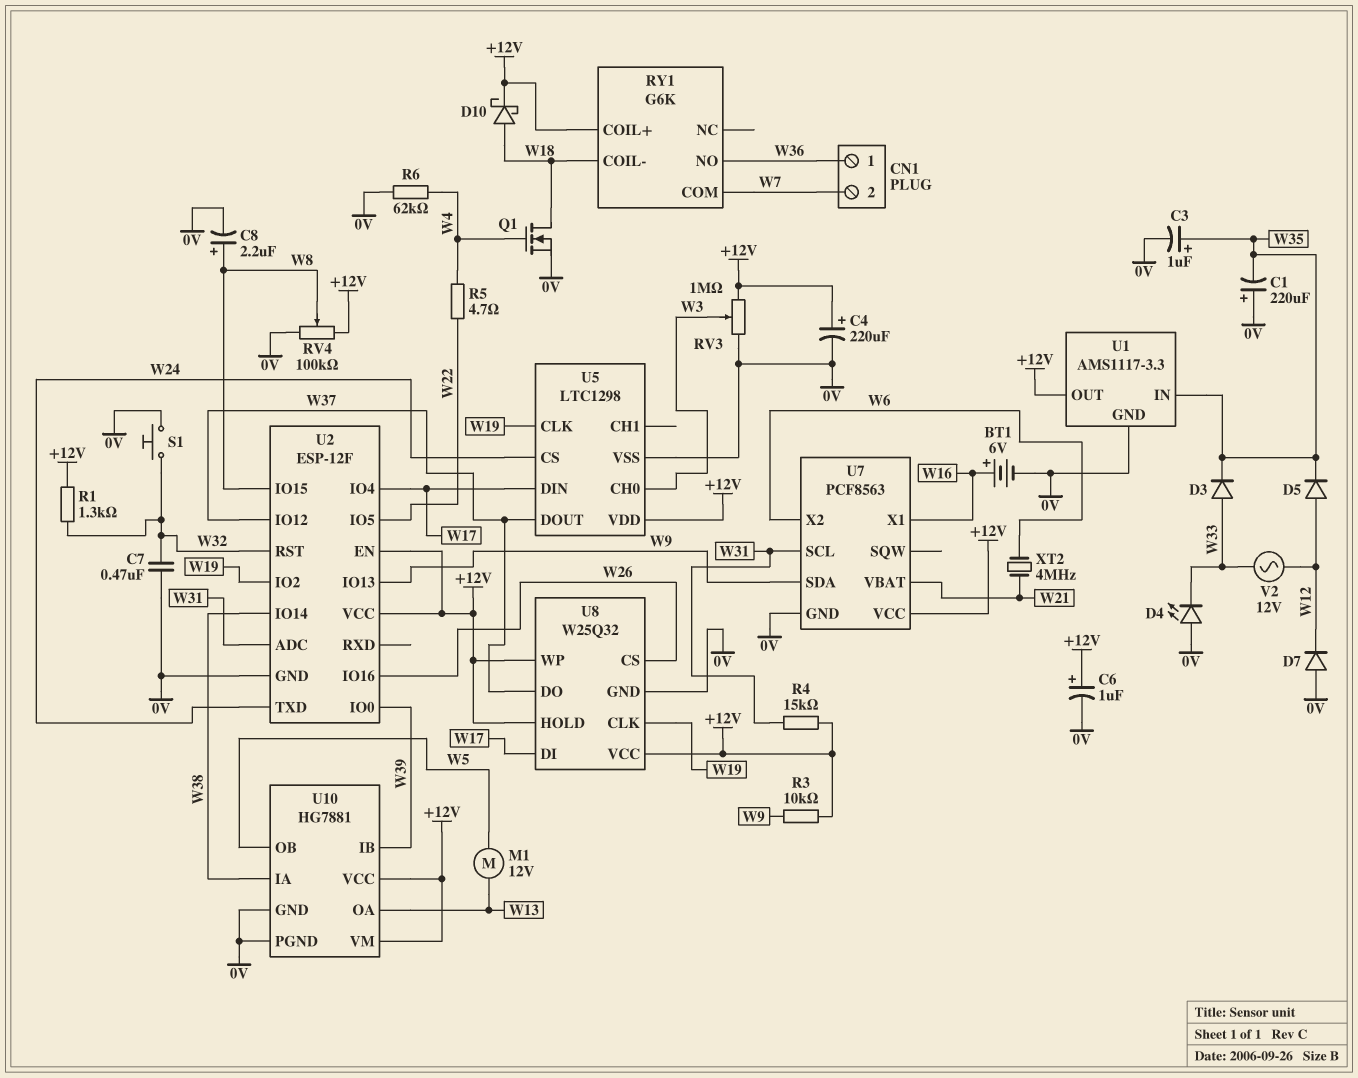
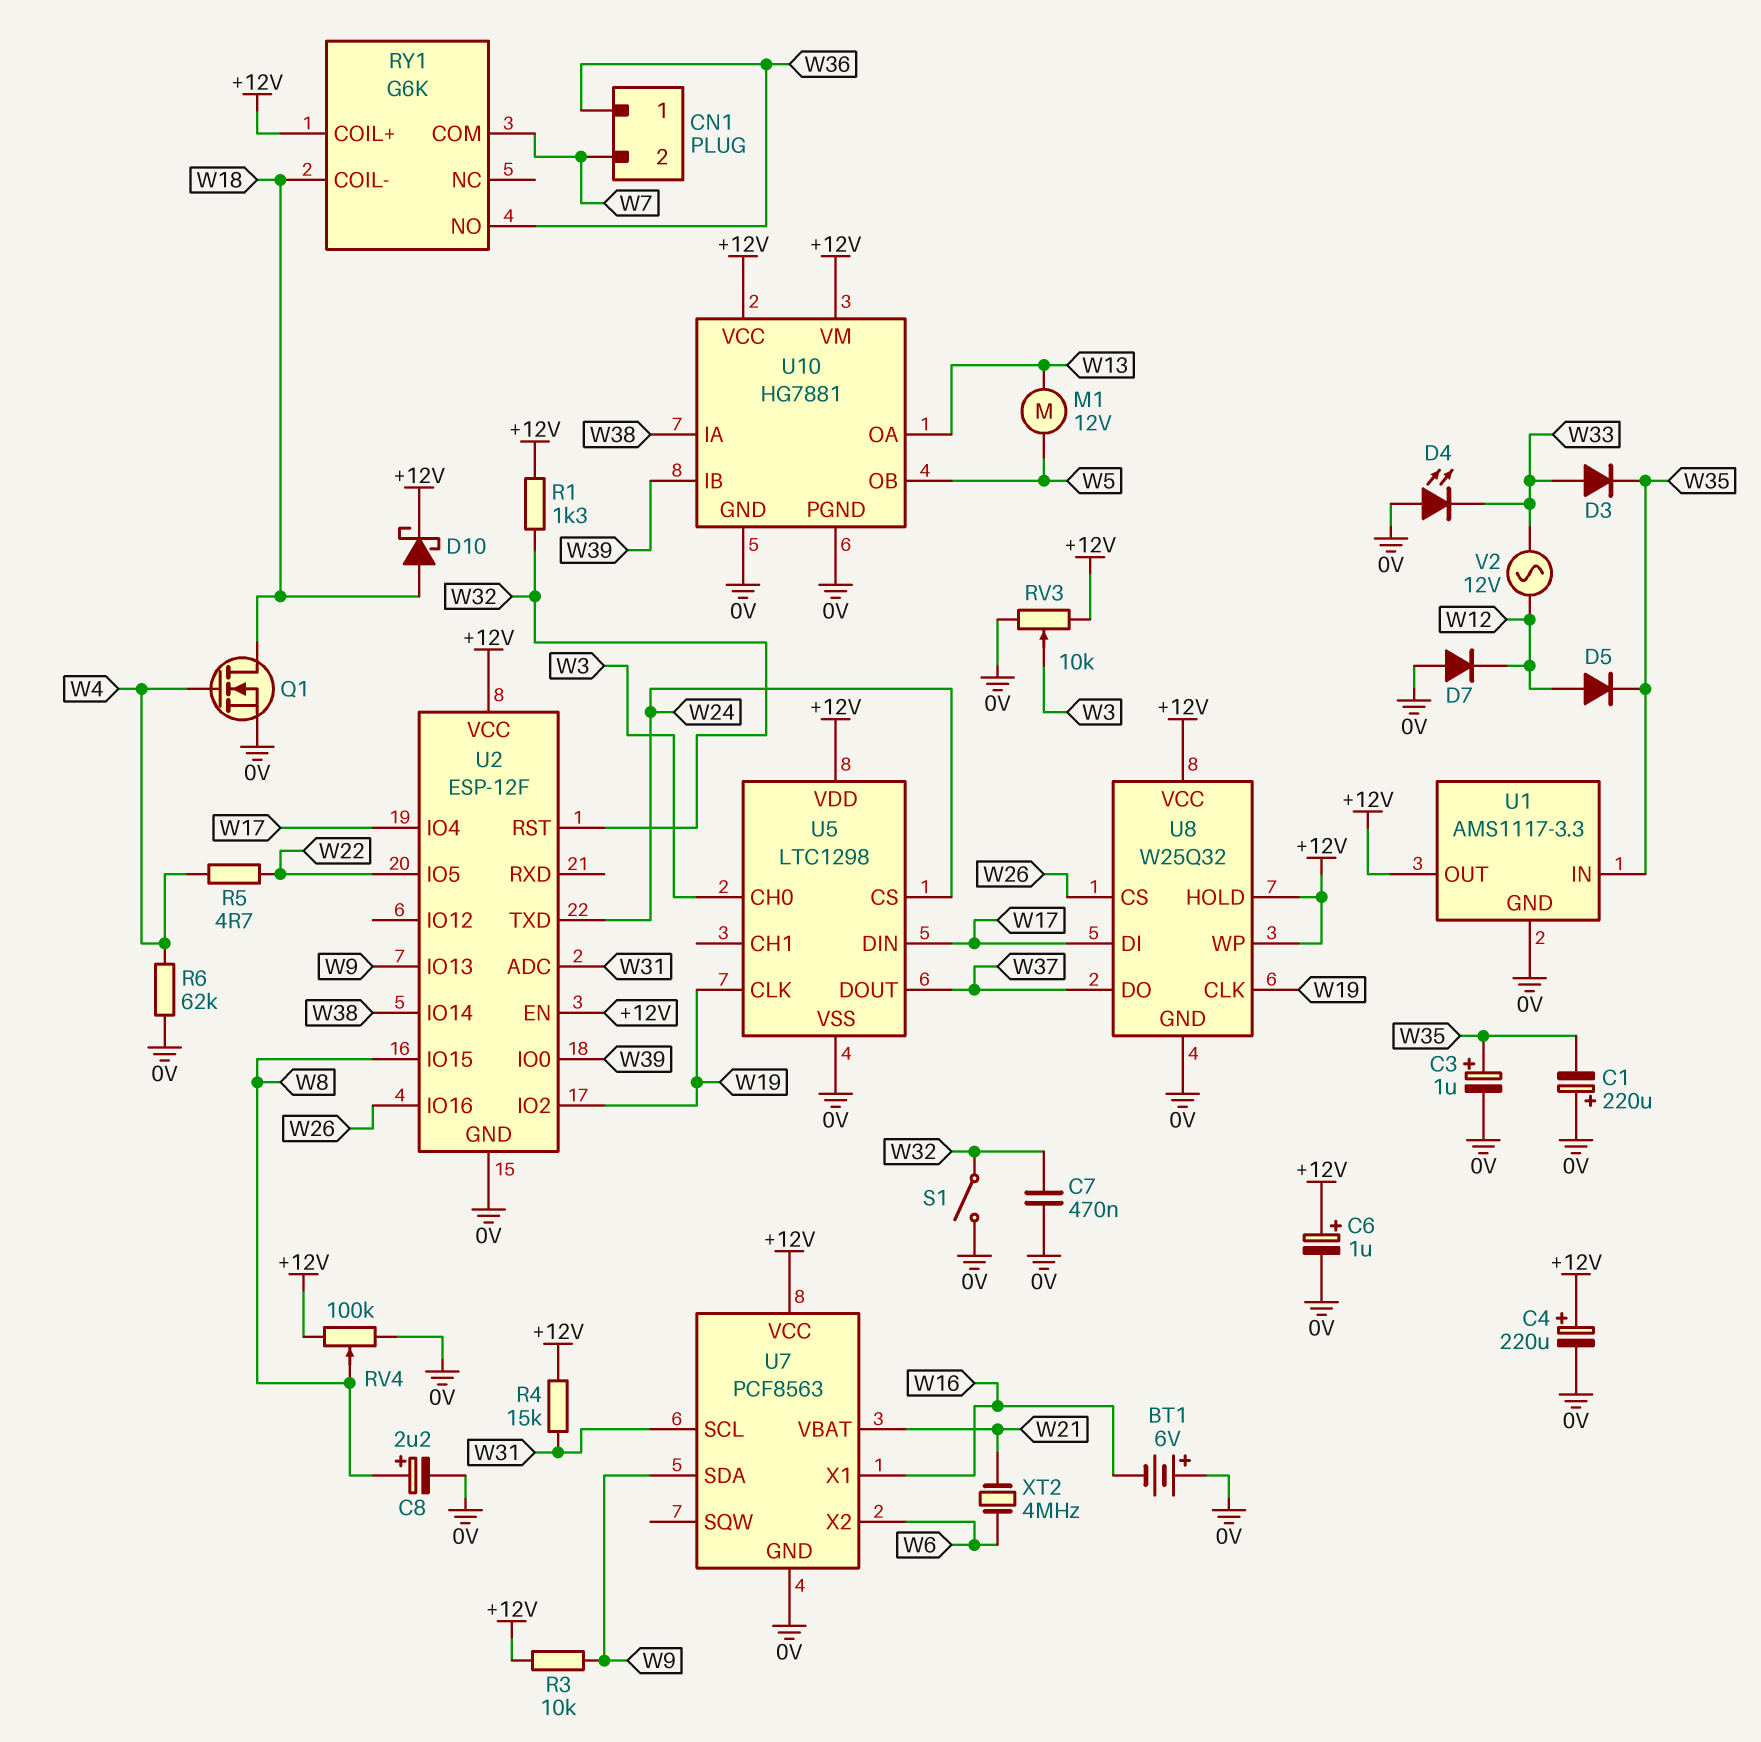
BT1: 6V (plus W16, minus 0V) -> 6V (plus 0V, minus W16)
RV3: 1M (+12V, 0V, wiper W3) -> 10k (+12V, 0V, wiper W3)
S1: button (0V, W32) -> switch (0V, W32)
U2 pin IO12: W37 -> none

